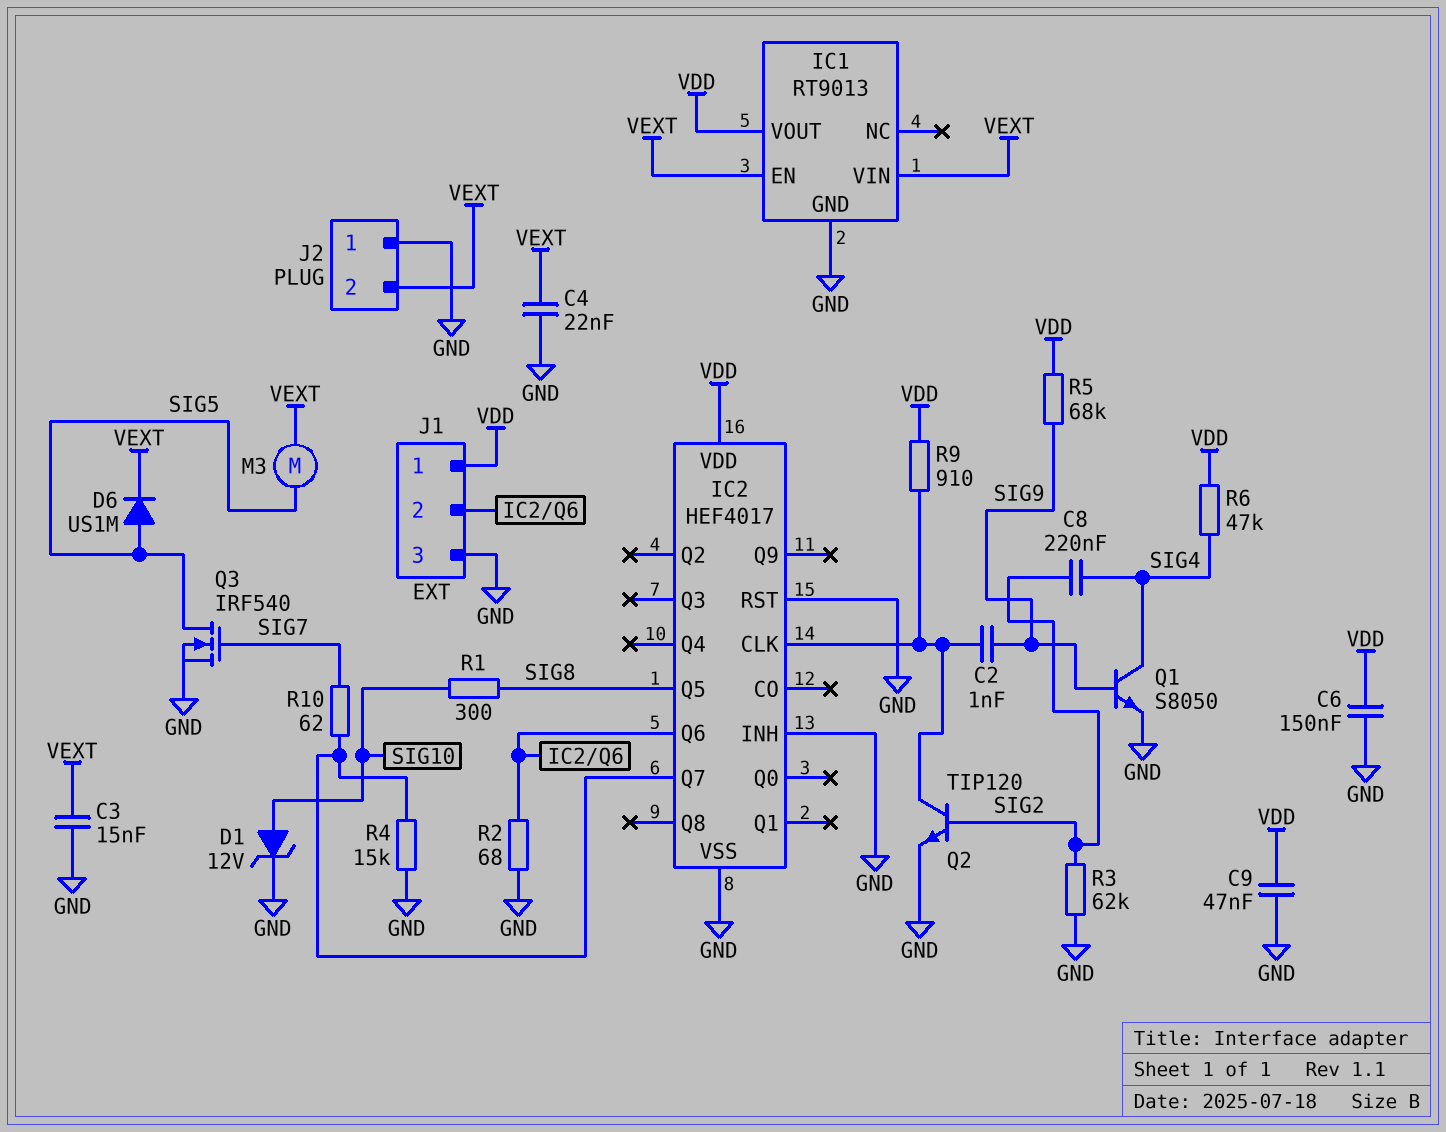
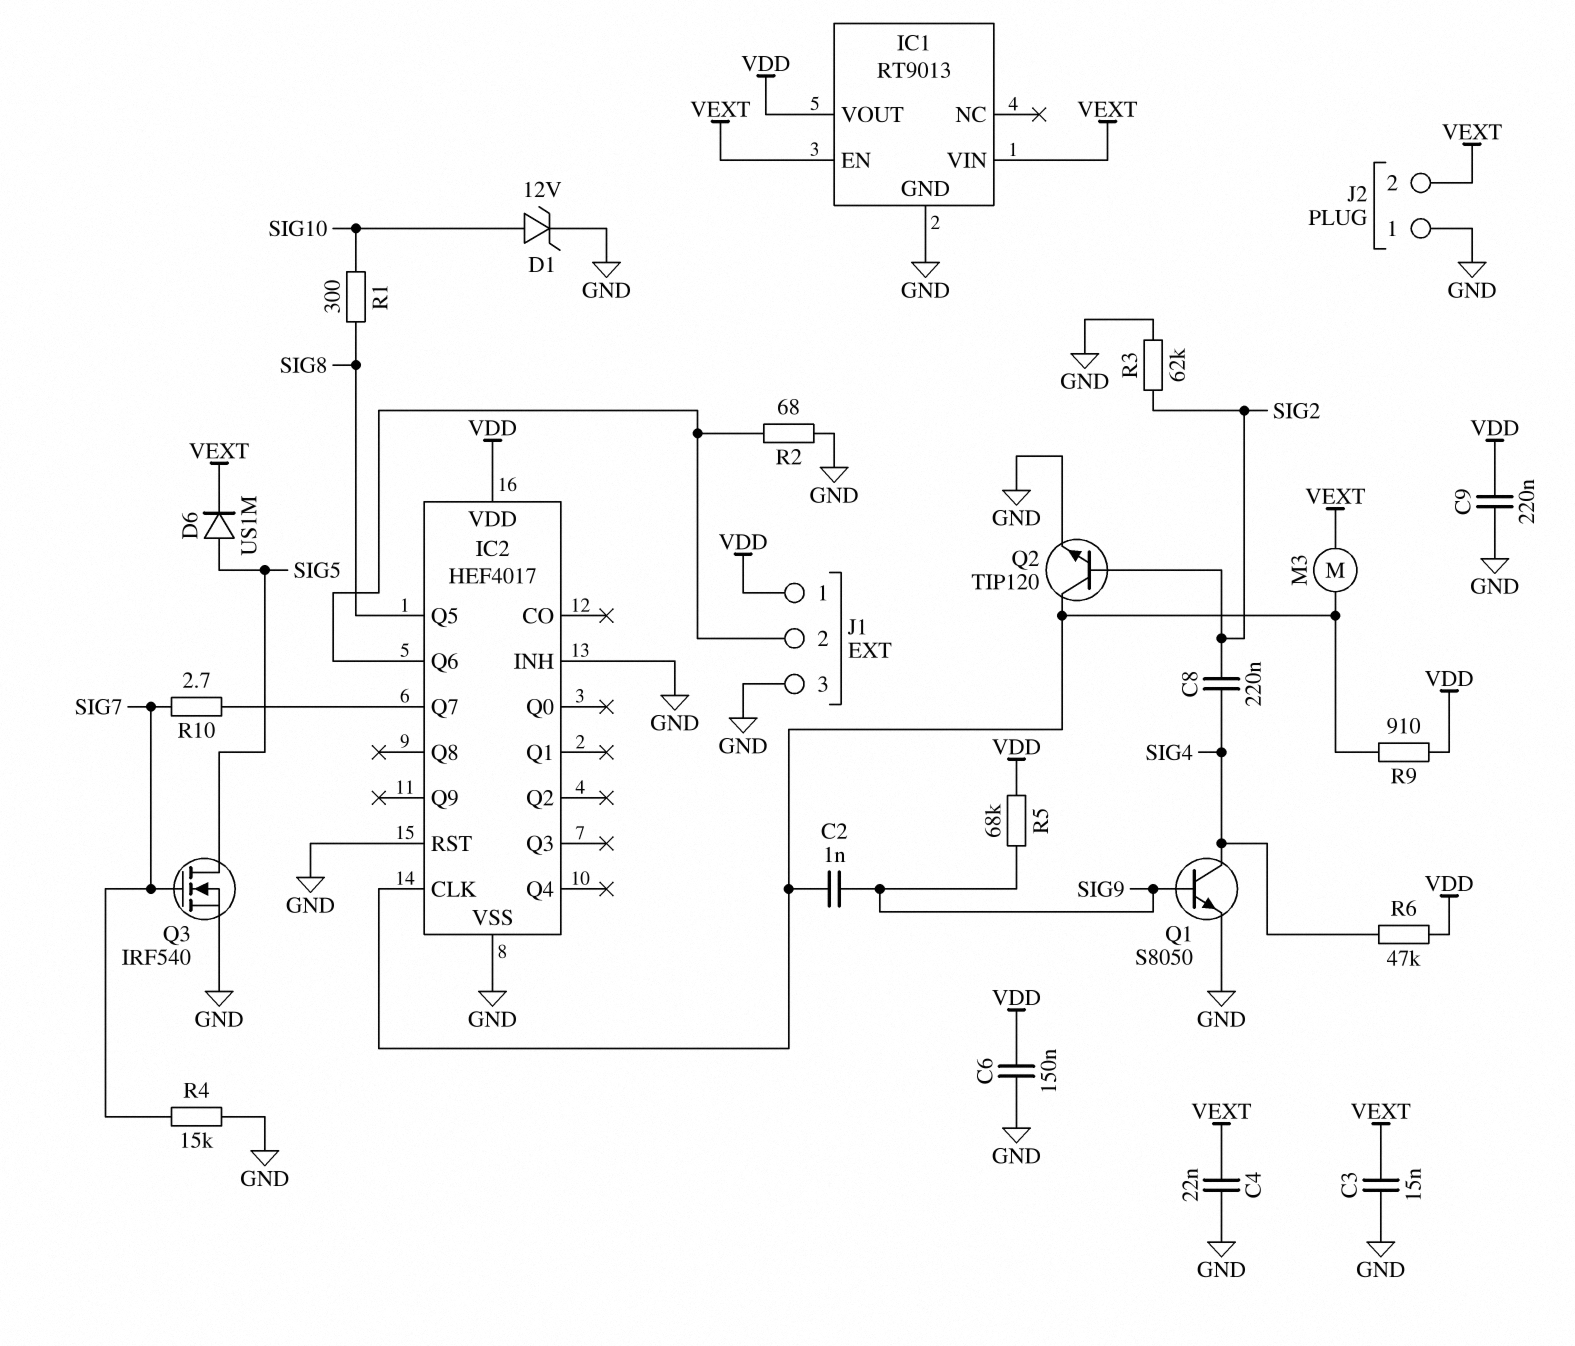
C9: 47nF (GND, VDD) -> 220nF (GND, VDD)
M3: motor (SIG5, VEXT) -> motor (IC2/CLK, VEXT)
R4: 15k (GND, IC2/Q7) -> 15k (GND, SIG7)
R10: 62 (IC2/Q7, SIG7) -> 2.7 (IC2/Q7, SIG7)

